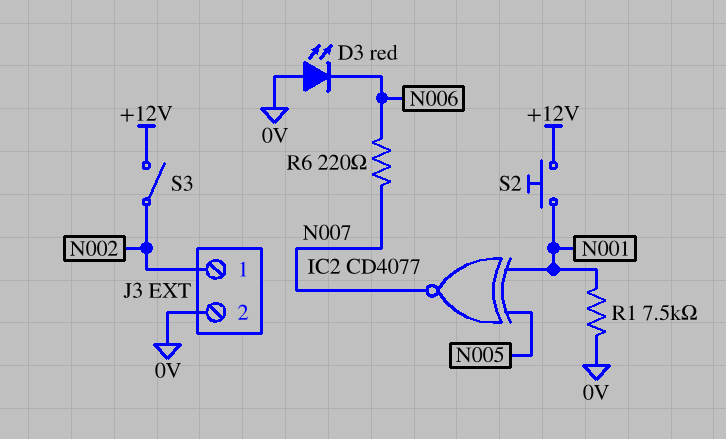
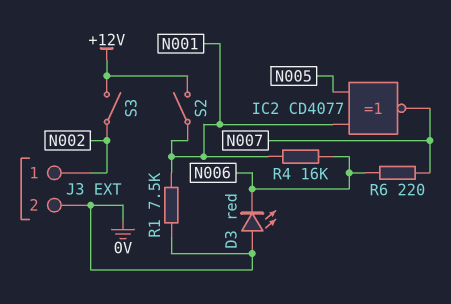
R4: none -> 16k (N001, N006)
S2: button (+12V, N001) -> switch (+12V, N001)

